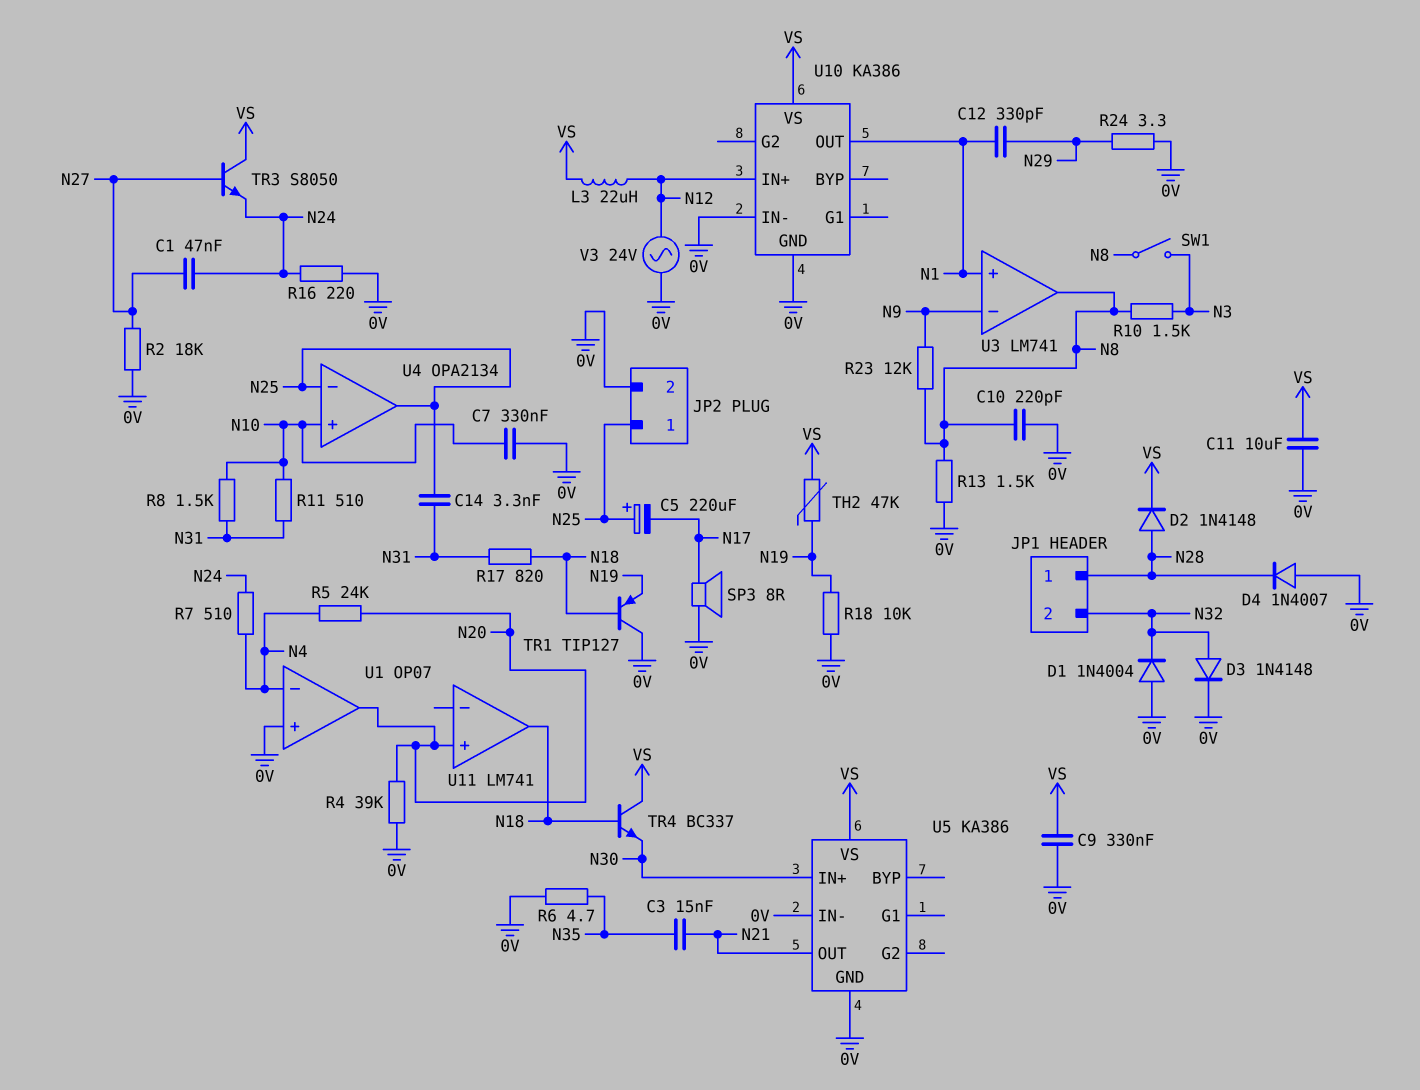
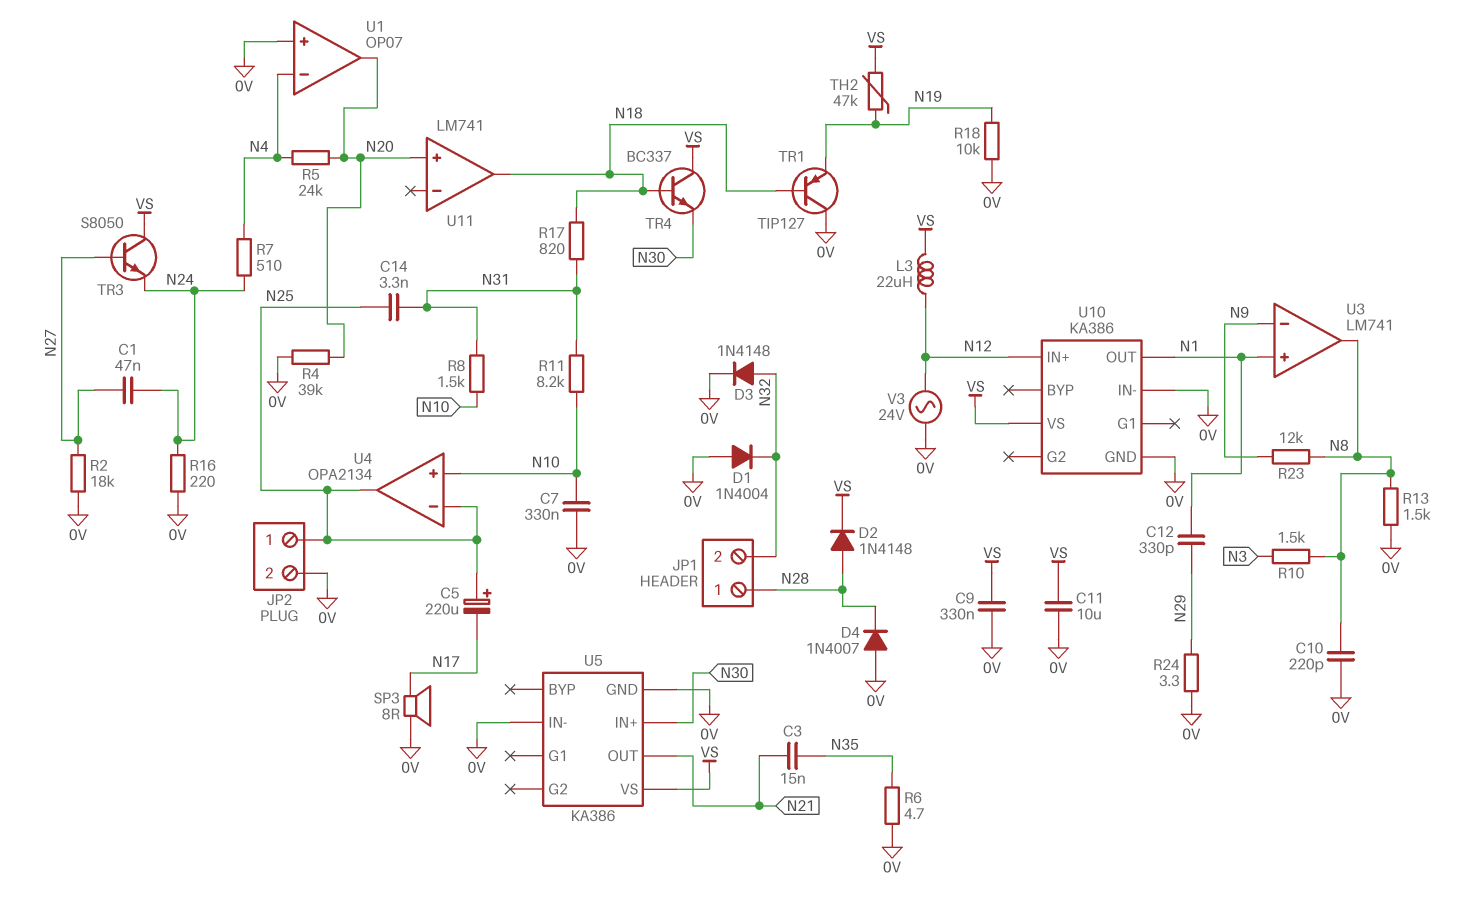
R11: 510 (N10, N31) -> 8.2k (N10, N31)
SW1: switch (N3, N8) -> none

